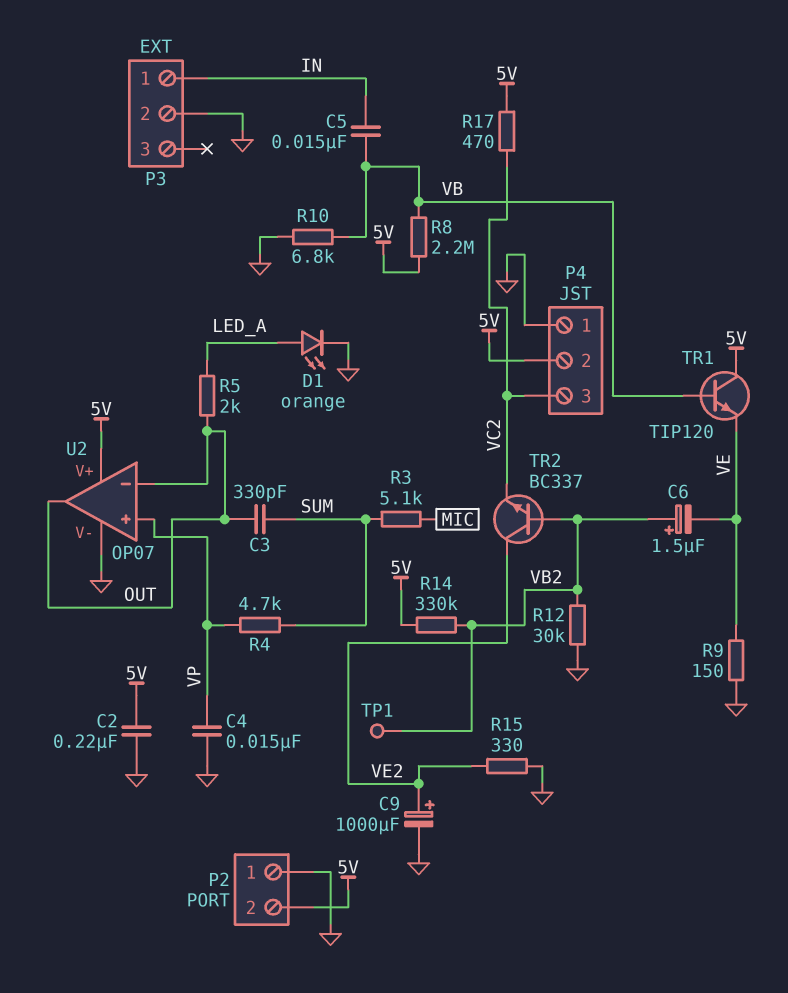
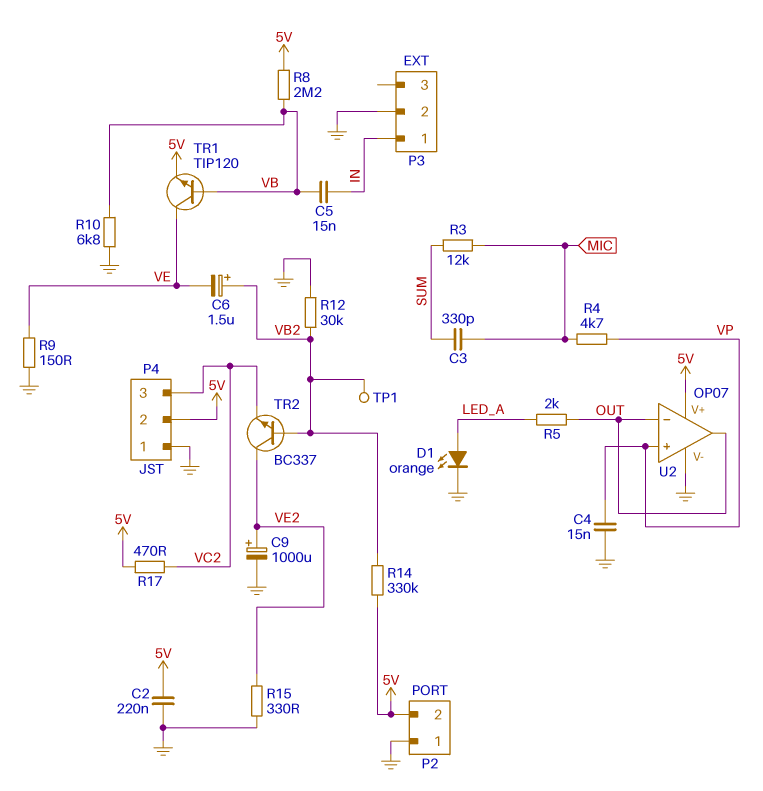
C3: 330pF (OUT, SUM) -> 330pF (MIC, SUM)
R3: 5.1k (MIC, SUM) -> 12k (MIC, SUM)
R4: 4.7k (SUM, VP) -> 4.7k (MIC, VP)
TR1: NPN TIP120 (B VB, C 5V, E VE) -> NPN TIP120 (B VB, C VE, E 5V)

